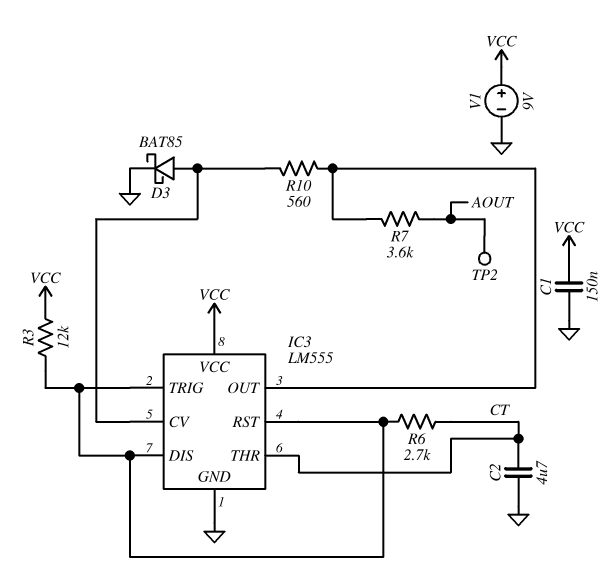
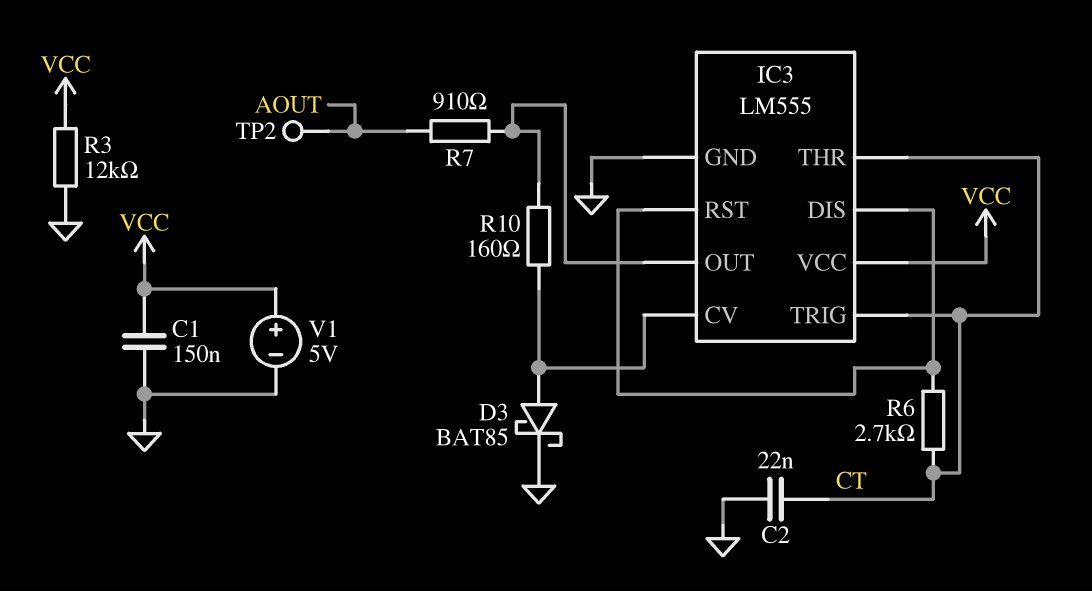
C2: 4.7uF (CT, GND) -> 22nF (CT, GND)
IC3 pin TRIG: IC3/DIS -> CT
R3: 12k (IC3/DIS, VCC) -> 12k (GND, VCC)
R7: 3.6k (AOUT, IC3/OUT) -> 910 (AOUT, IC3/OUT)
R10: 560 (IC3/CV, IC3/OUT) -> 160 (IC3/CV, IC3/OUT)
V1: 9V (plus VCC, minus GND) -> 5V (plus VCC, minus GND)

